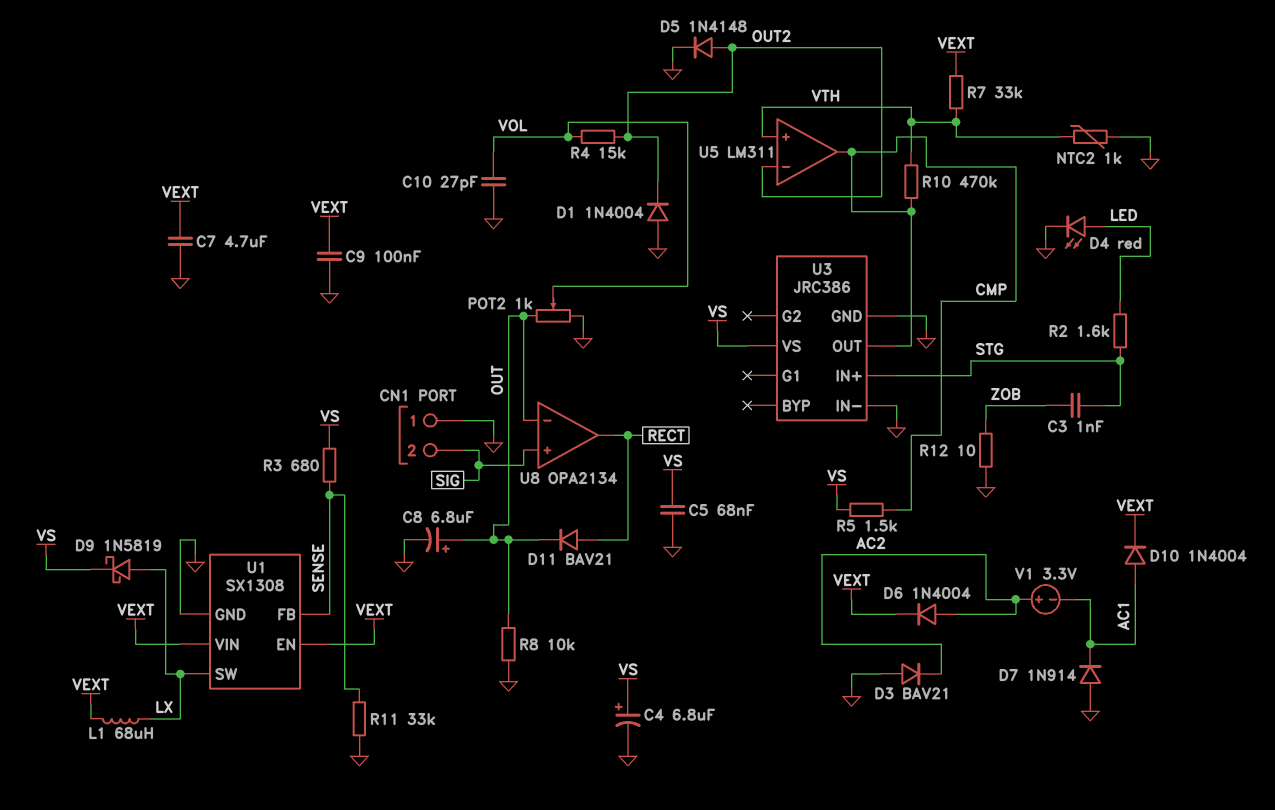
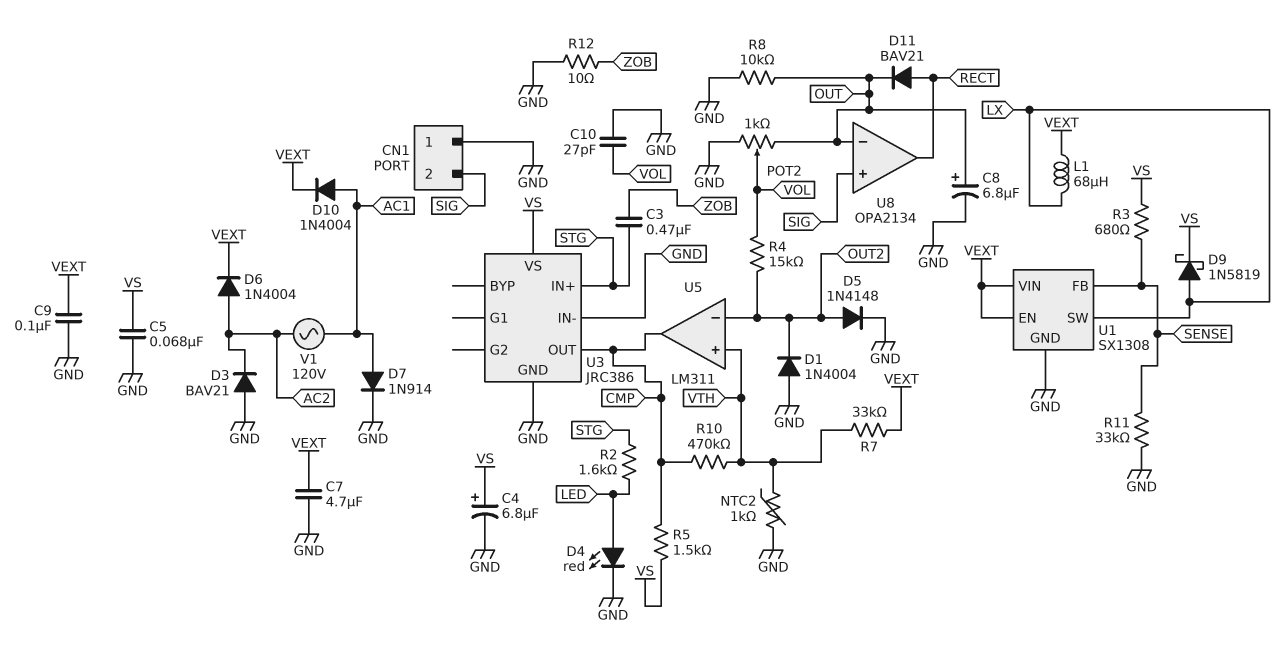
C3: 1nF (STG, ZOB) -> 470nF (STG, ZOB)
D7: diode 1N914 (A GND, K AC1) -> diode 1N914 (A AC1, K GND)
V1: 3.3V (plus AC2, minus AC1) -> AC 120V (AC1, AC2)

